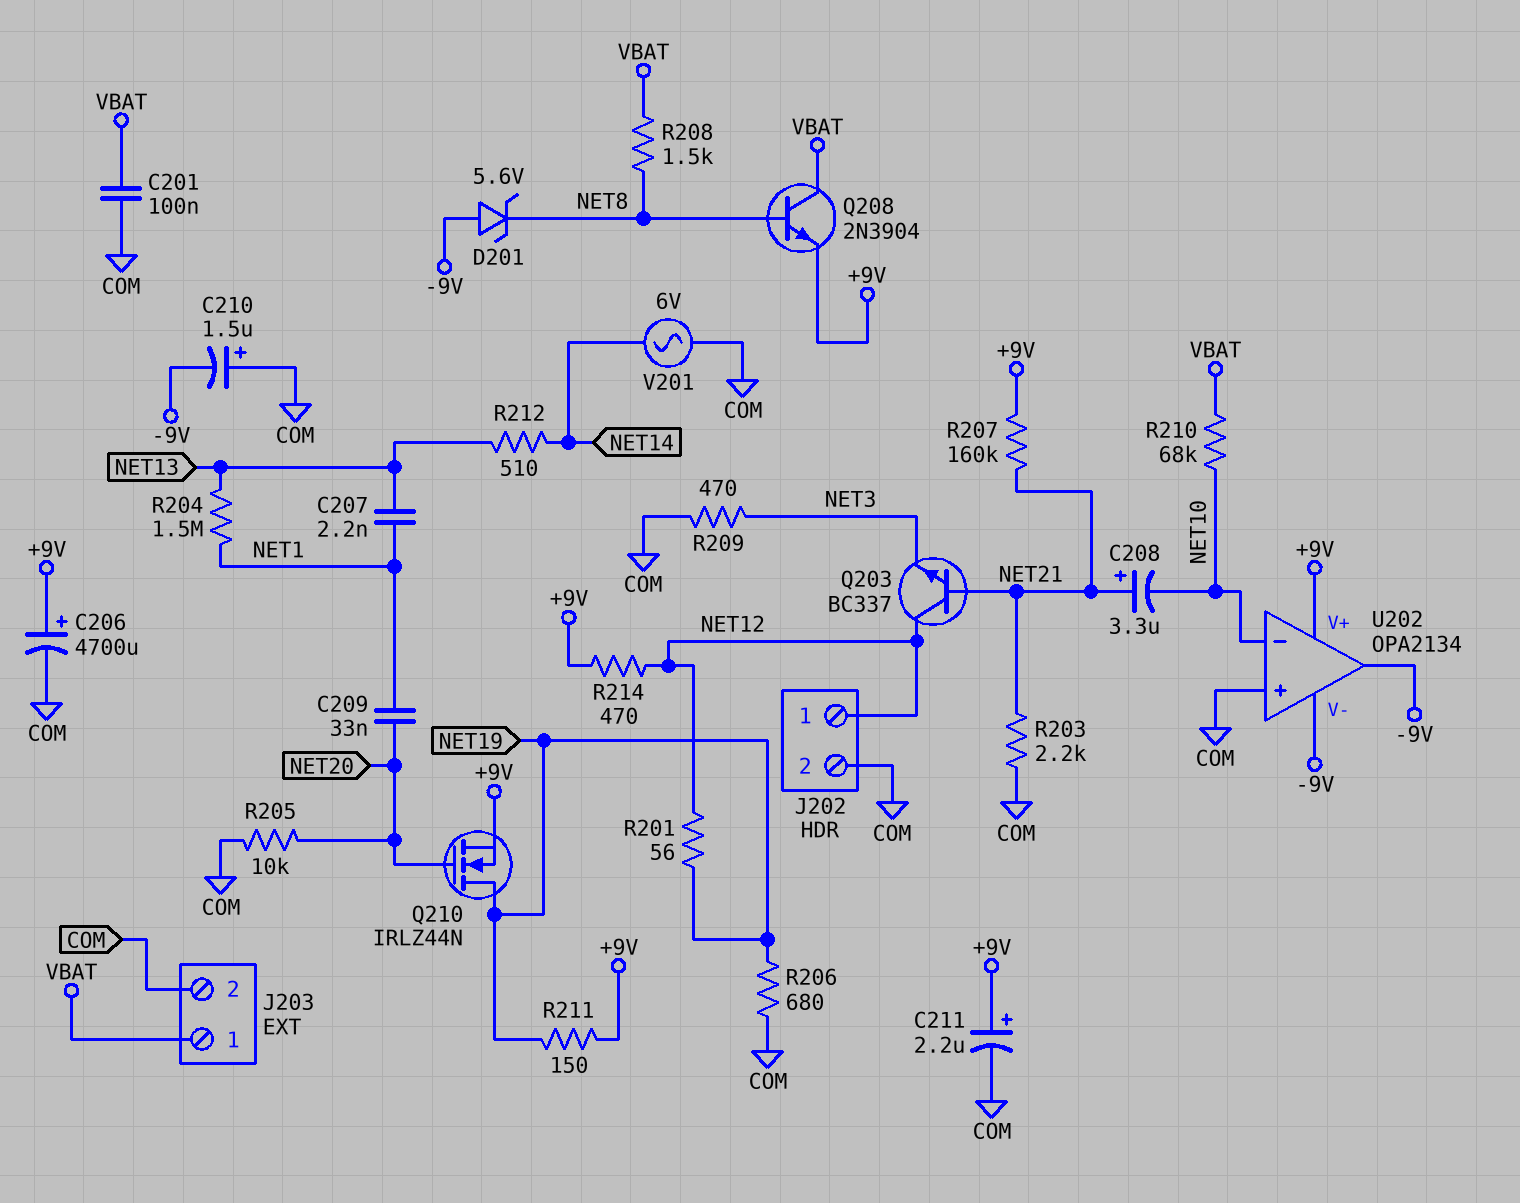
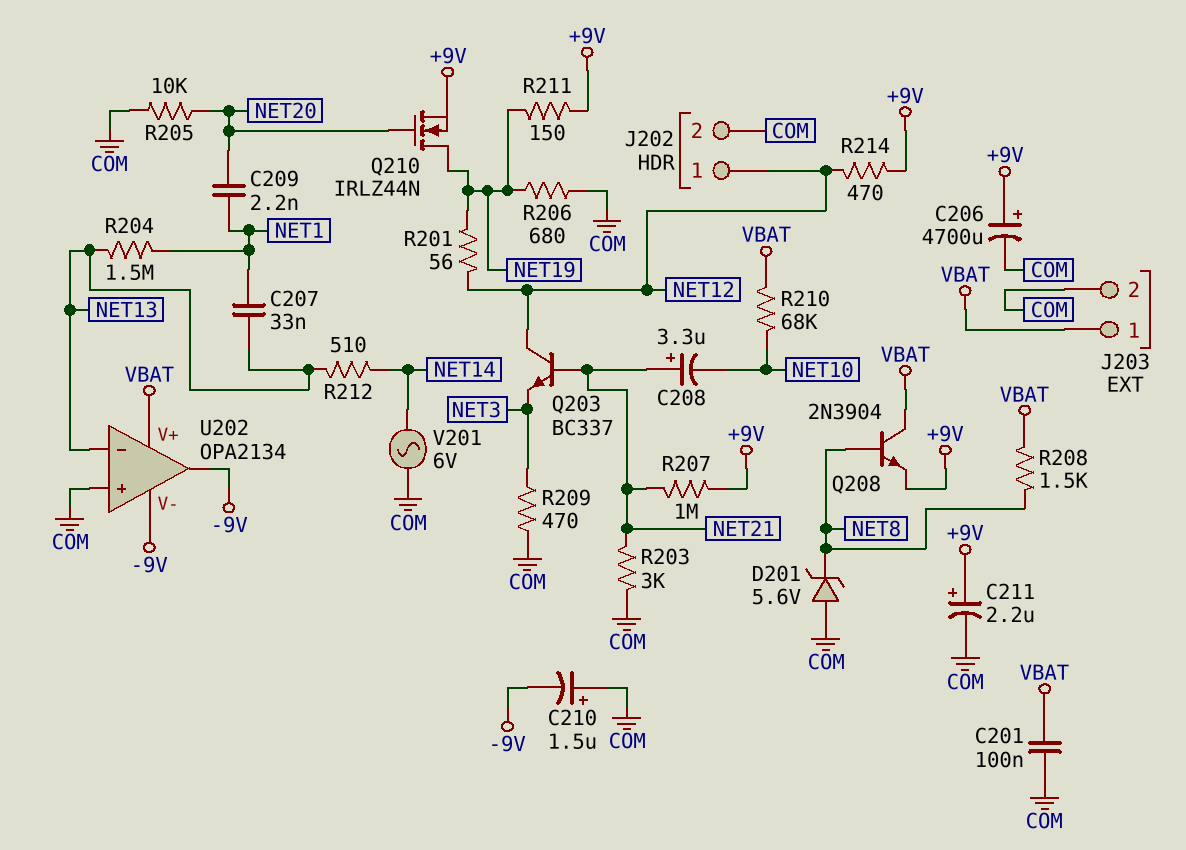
C207: 2.2nF (NET1, NET13) -> 33nF (NET1, NET13)
C209: 33nF (NET1, NET20) -> 2.2nF (NET1, NET20)
D201: zener 5.6V (A -9V, K NET8) -> zener 5.6V (A COM, K NET8)
R203: 2.2k (COM, NET21) -> 3k (COM, NET21)
R207: 160k (+9V, NET21) -> 1M (+9V, NET21)
U202 pin V+: +9V -> VBAT
U202 pin in-: NET10 -> NET13

